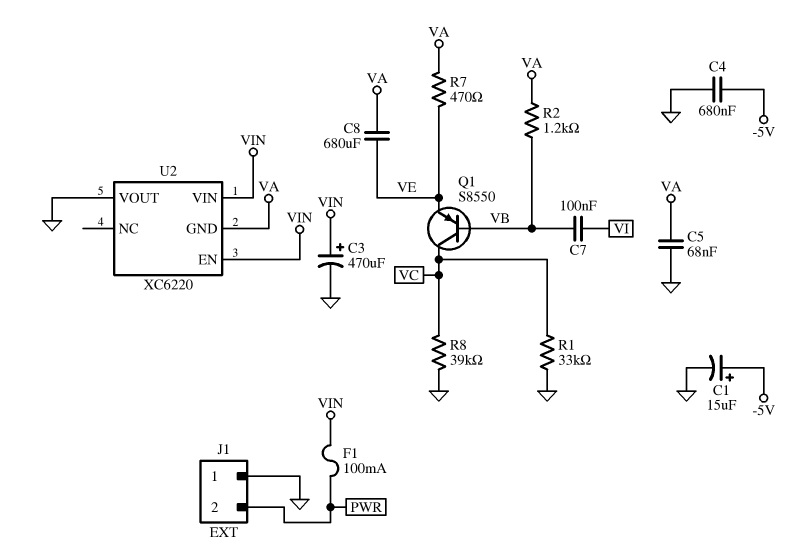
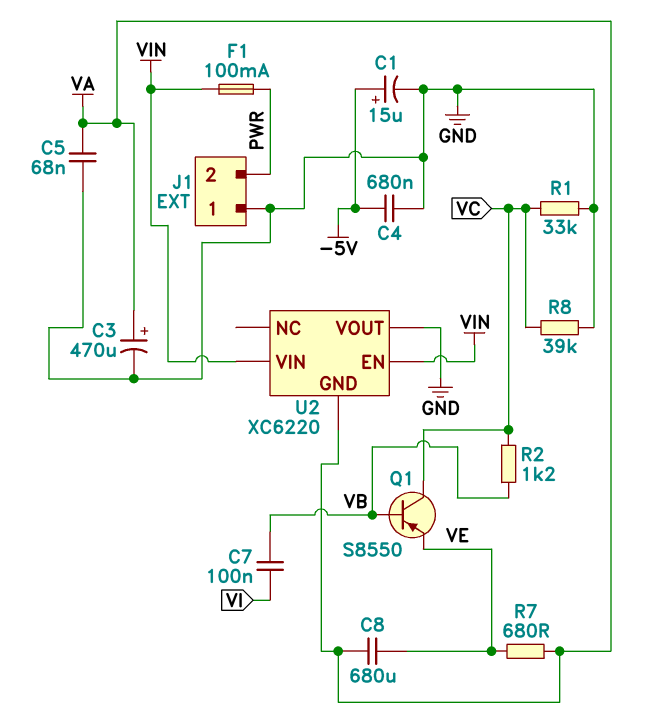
C3: 470uF (plus VIN, minus GND) -> 470uF (plus VA, minus GND)
R2: 1.2k (VA, VB) -> 1.2k (VB, VC)
R7: 470 (VA, VE) -> 680 (VA, VE)

